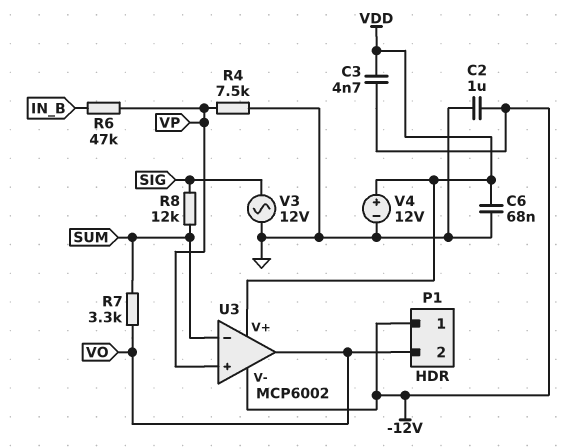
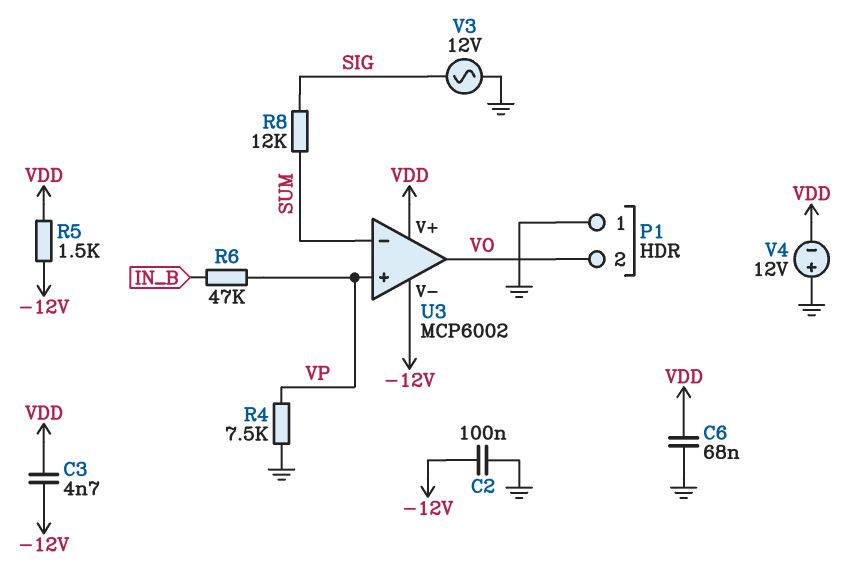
C2: 1uF (-12V, GND) -> 100nF (-12V, GND)
P1 pin 1: -12V -> GND
R5: none -> 1.5k (-12V, VDD)
R7: 3.3k (SUM, VO) -> none
V4: 12V (plus VDD, minus GND) -> 12V (plus GND, minus VDD)

